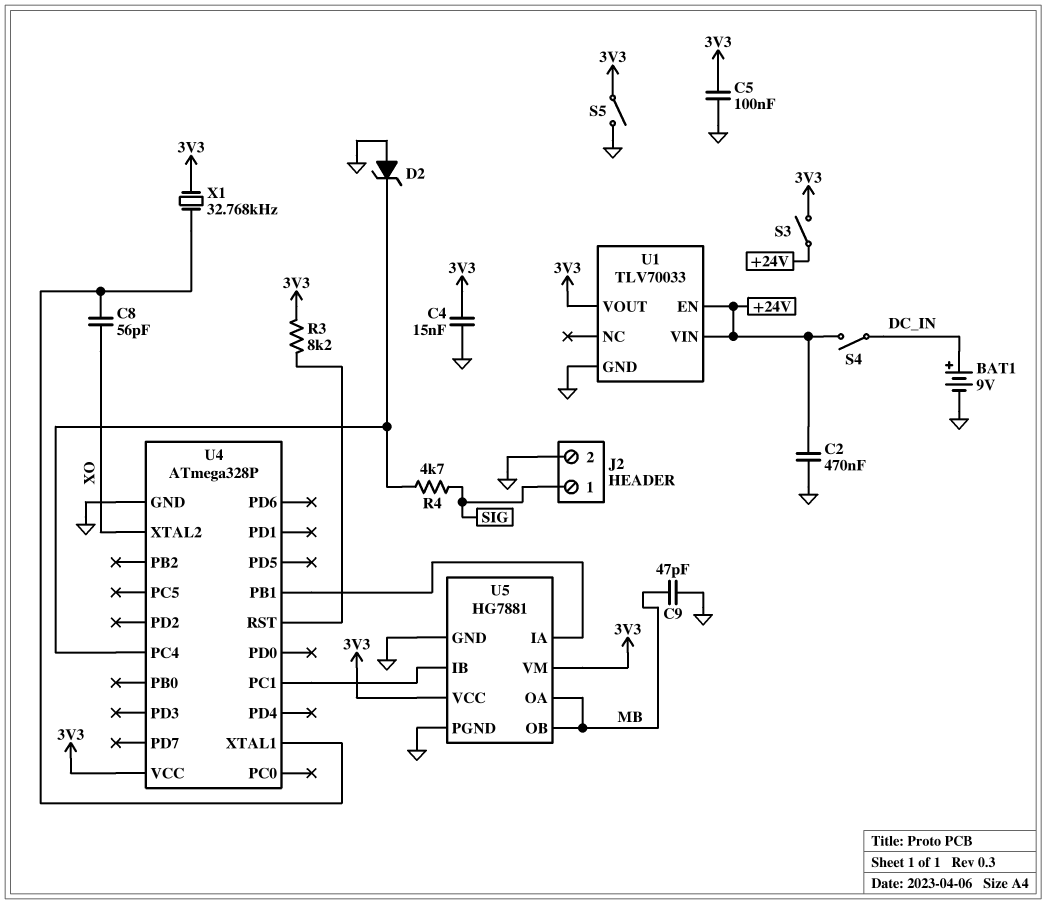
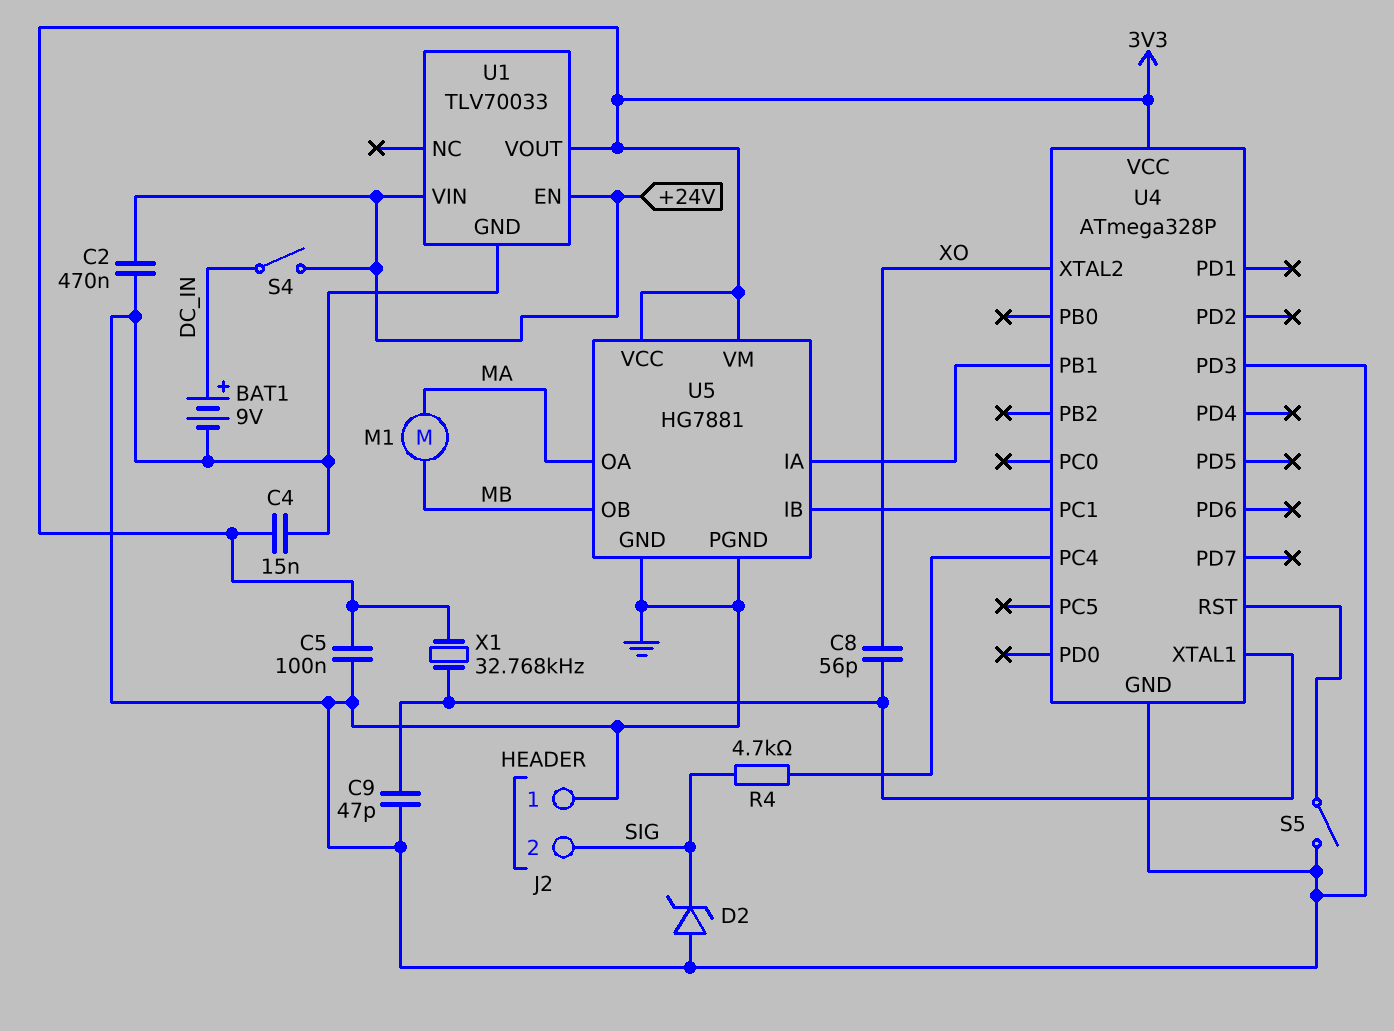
C9: 47pF (GND, MB) -> 47pF (GND, U4/XTAL1)
D2: zener (A GND, K U4/PC4) -> zener (A GND, K SIG)
J2 pin 1: SIG -> GND
J2 pin 2: GND -> SIG
M1: none -> motor (MA, MB)
R3: 8.2k (3V3, U4/RST) -> none
S3: switch (+24V, 3V3) -> none
S5: switch (3V3, GND) -> switch (GND, U4/RST)
U4 pin PD3: none -> GND
U5 pin OA: MB -> MA

